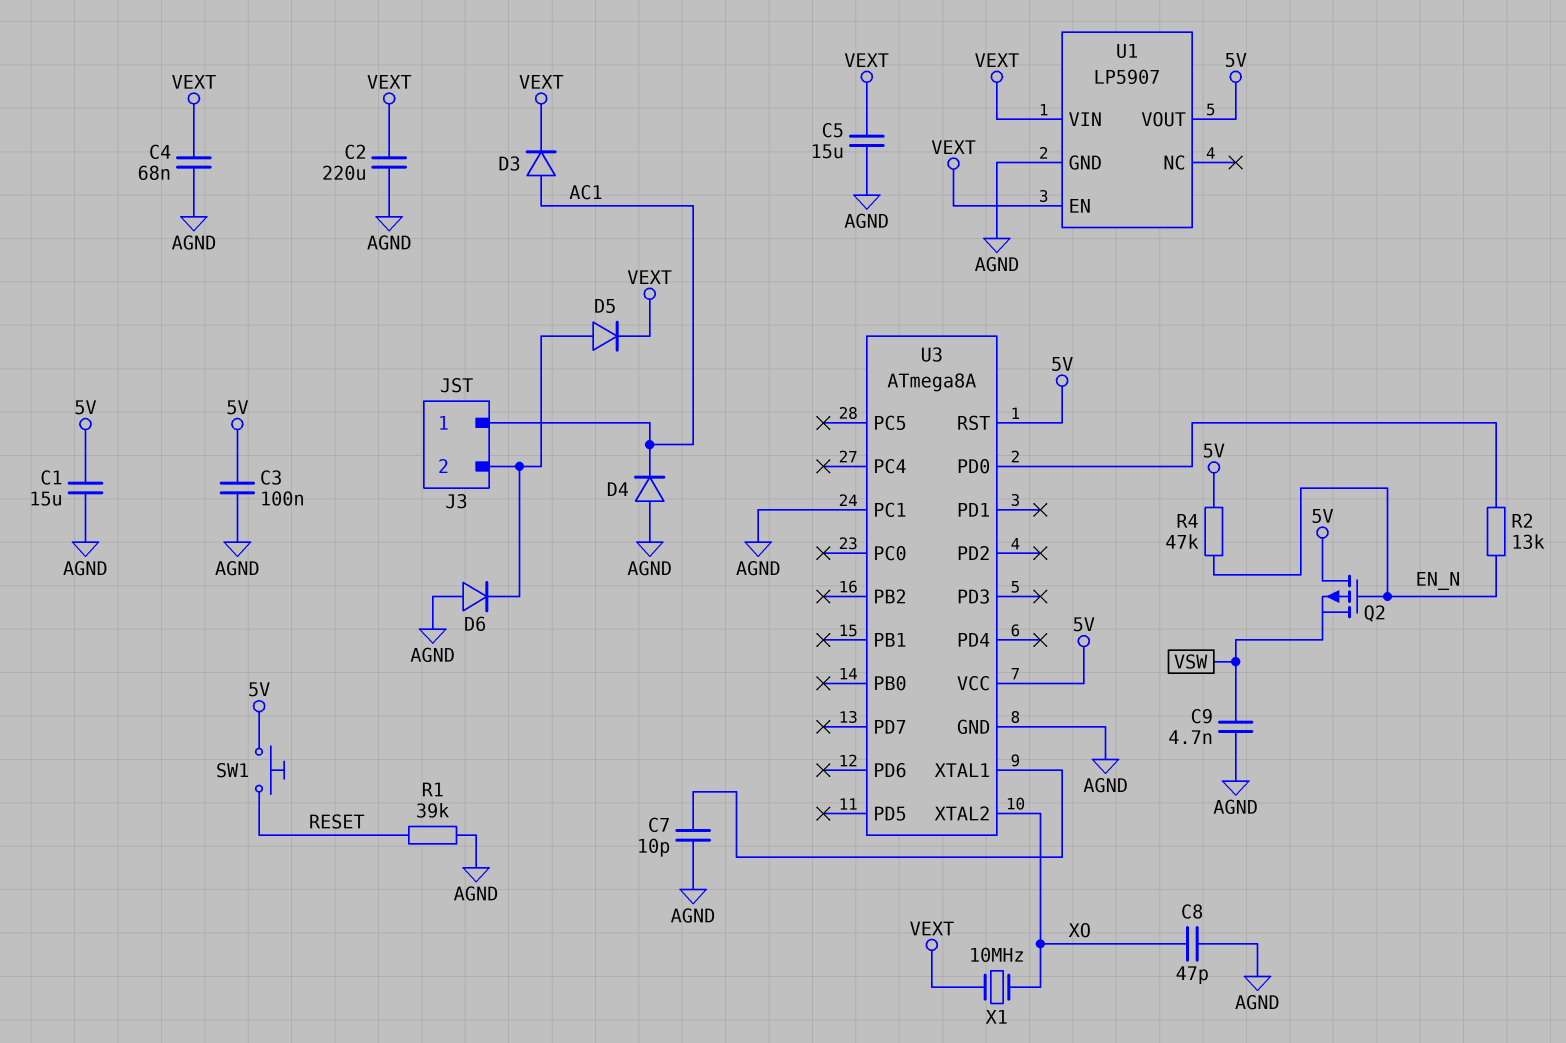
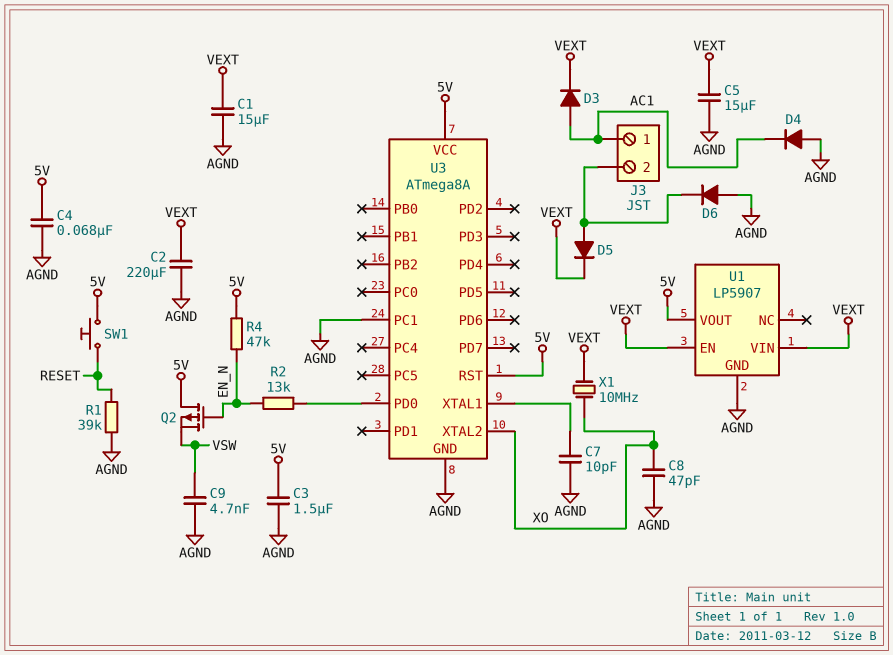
C1: 15uF (5V, AGND) -> 15uF (AGND, VEXT)
C3: 100nF (5V, AGND) -> 1.5uF (5V, AGND)
C4: 68nF (AGND, VEXT) -> 68nF (5V, AGND)

